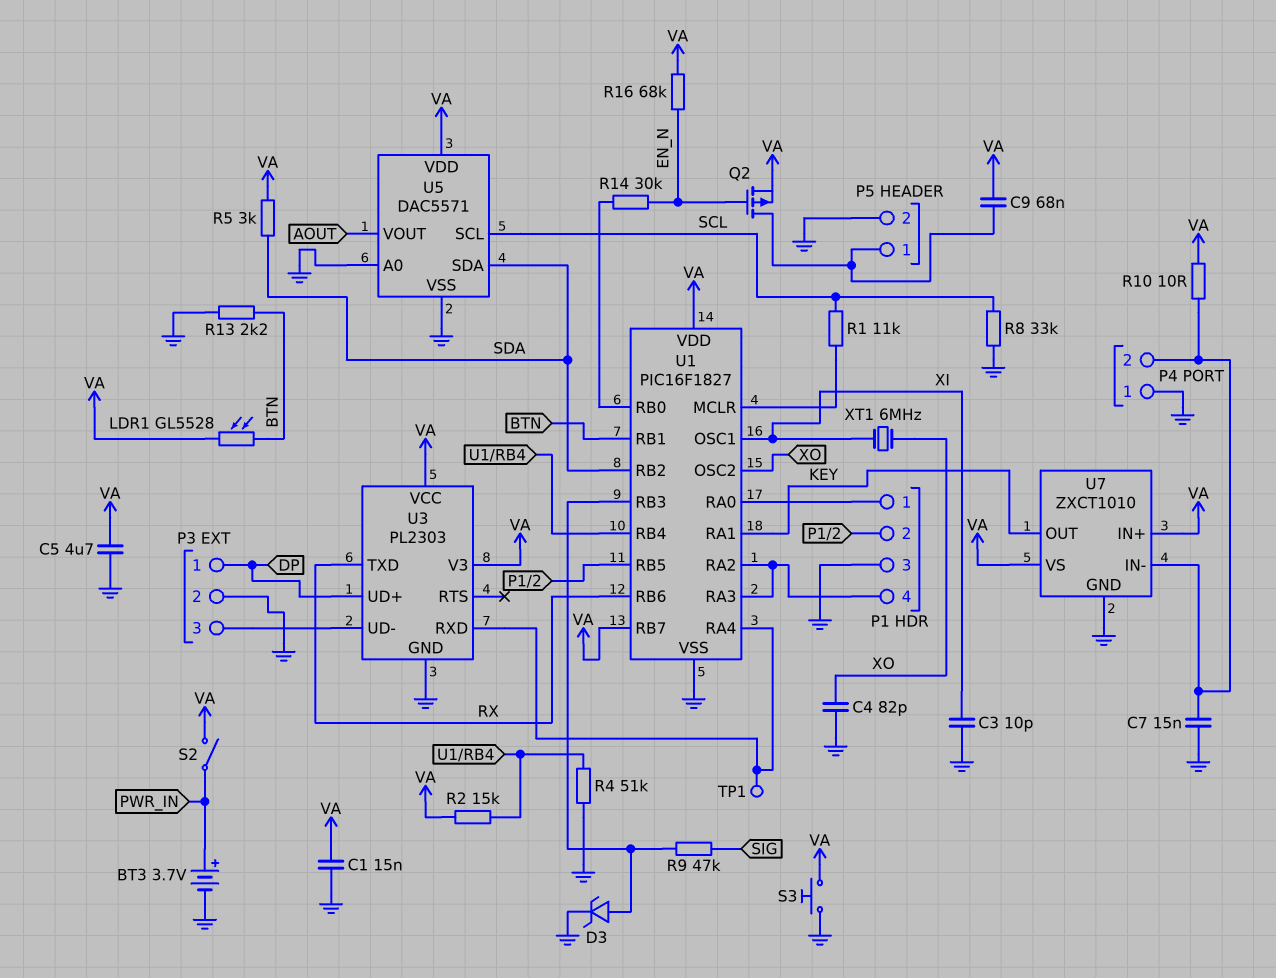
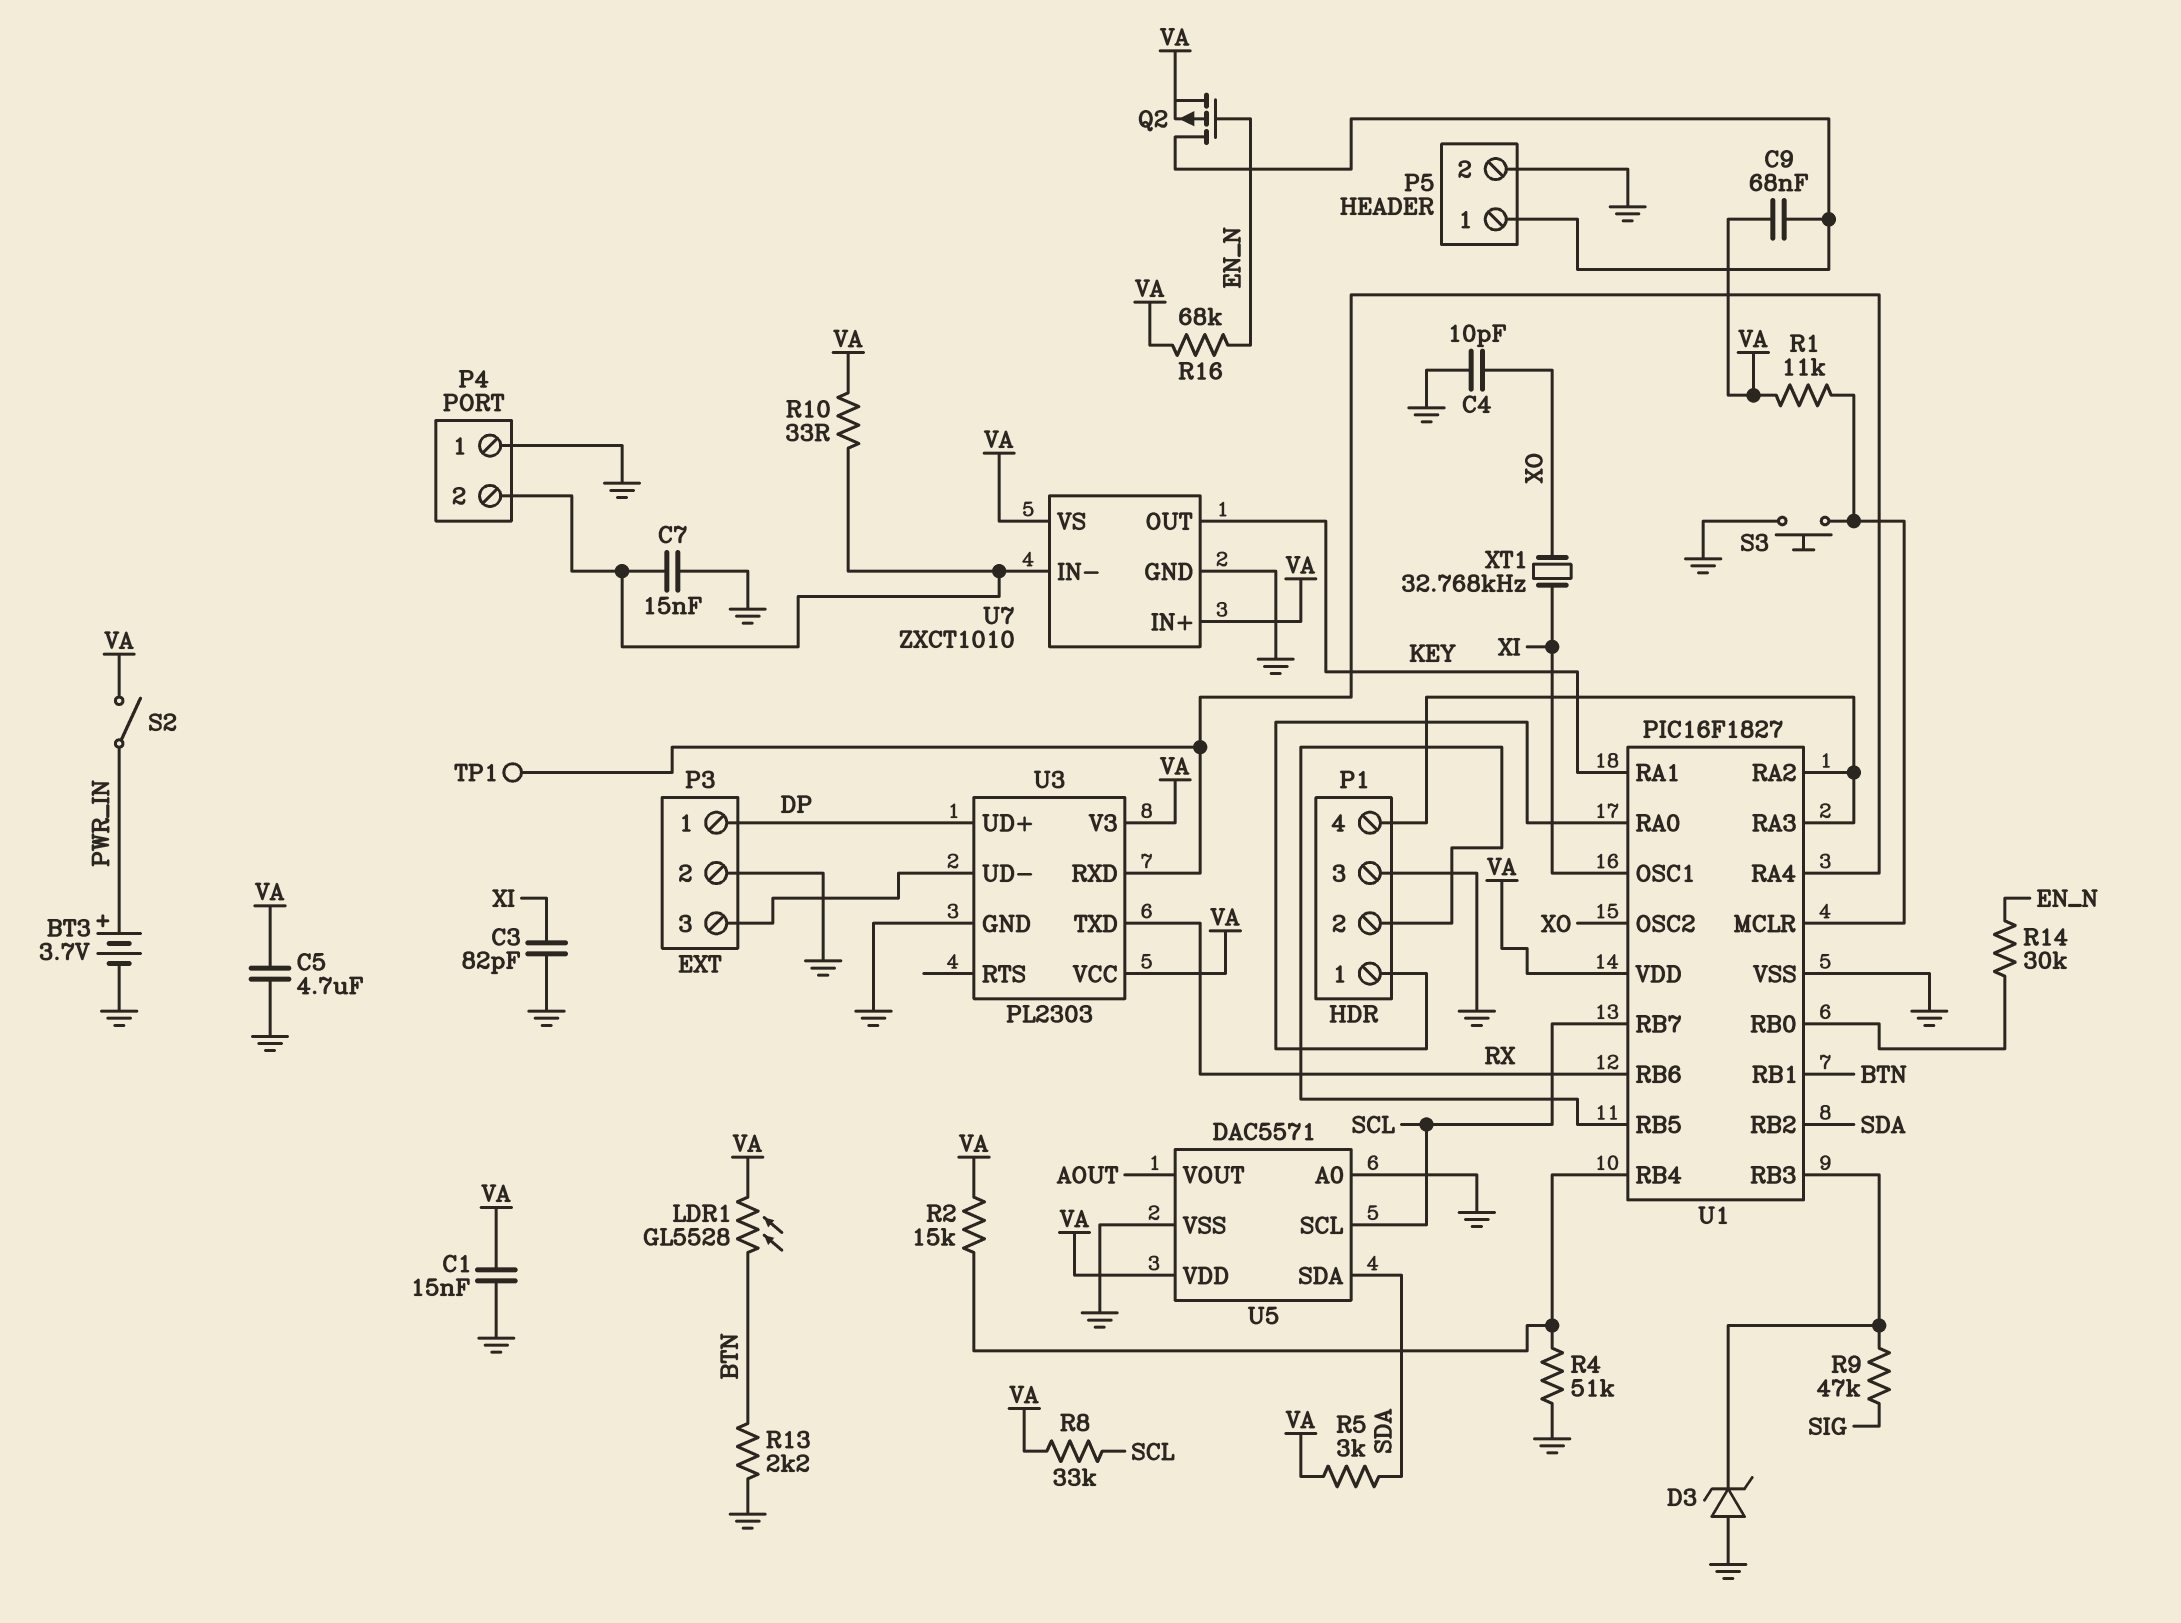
C3: 10pF (GND, XI) -> 82pF (GND, XI)
C4: 82pF (GND, XO) -> 10pF (GND, XO)
D3: zener (A U1/RB3, K GND) -> zener (A GND, K U1/RB3)
R1: 11k (SCL, U1/MCLR) -> 11k (U1/MCLR, VA)
R8: 33k (GND, SCL) -> 33k (SCL, VA)
R10: 10 (P4/2, VA) -> 33 (P4/2, VA)
S3: button (GND, VA) -> button (GND, U1/MCLR)
U1 pin RB7: VA -> SCL
XT1: 6MHz (XI, XO) -> 32.768kHz (XI, XO)

